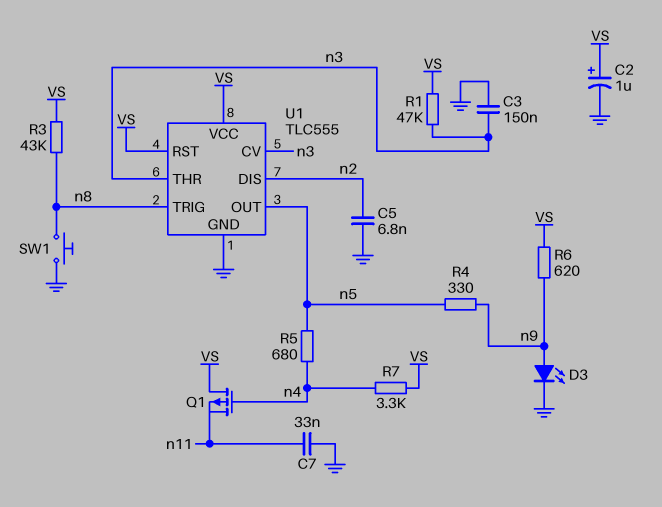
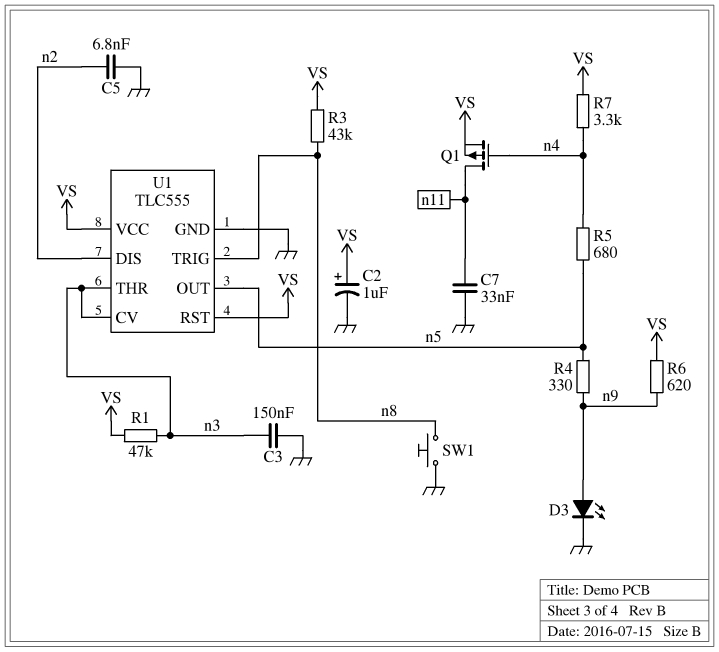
Q1: PMOS (G n4, D VS, S n11) -> PMOS (G n4, D n11, S VS)

